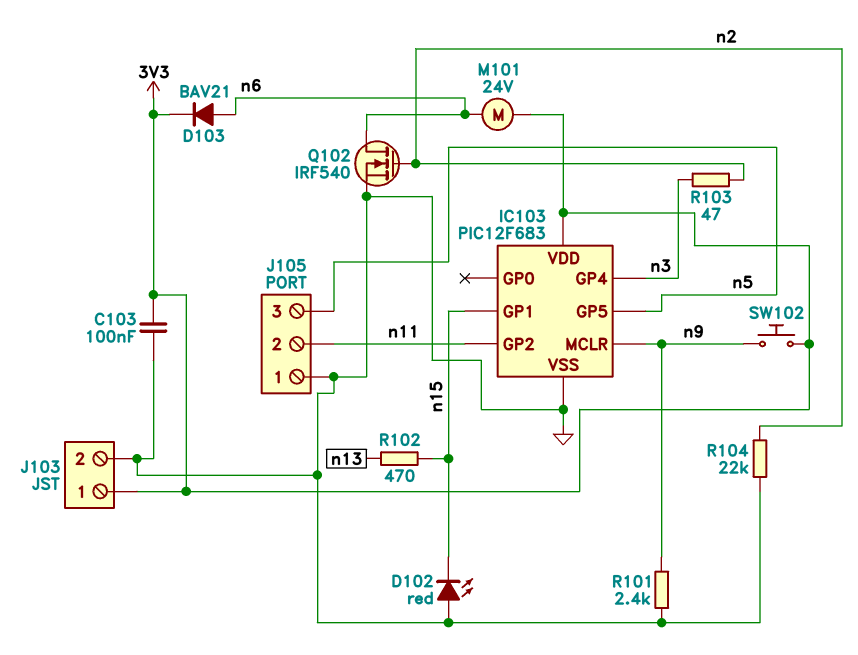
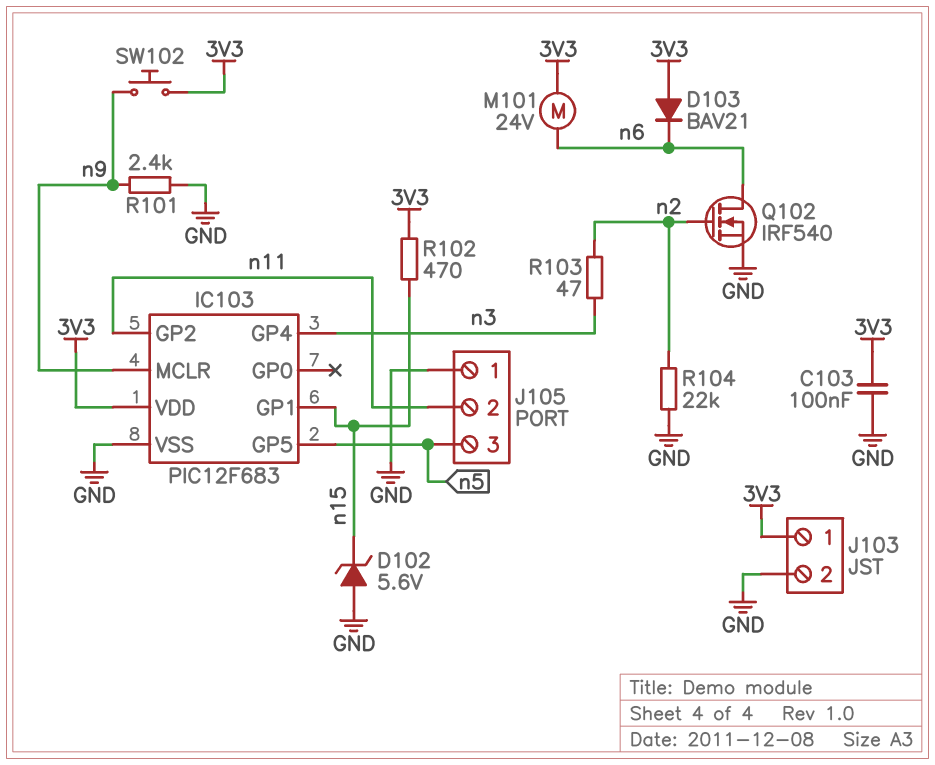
D102: LED red (A GND, K n15) -> zener 5.6V (A GND, K n15)
D103: diode BAV21 (A n6, K 3V3) -> diode BAV21 (A 3V3, K n6)
R102: 470 (n13, n15) -> 470 (3V3, n15)

